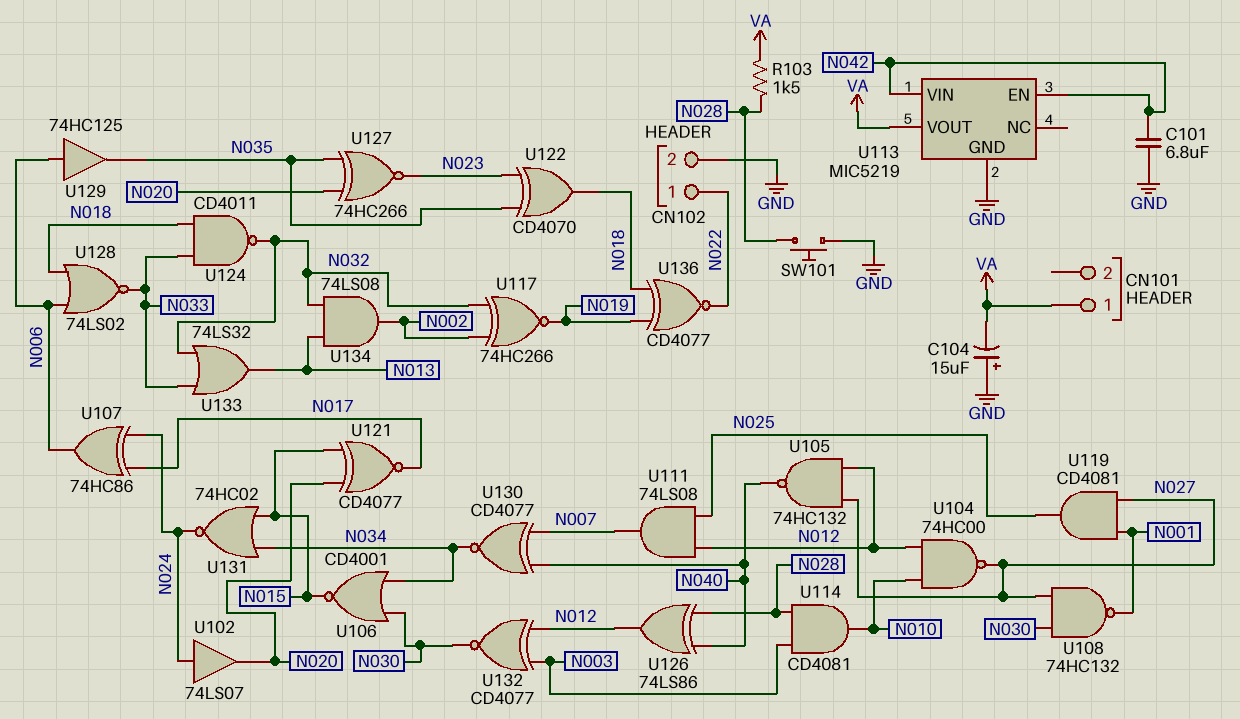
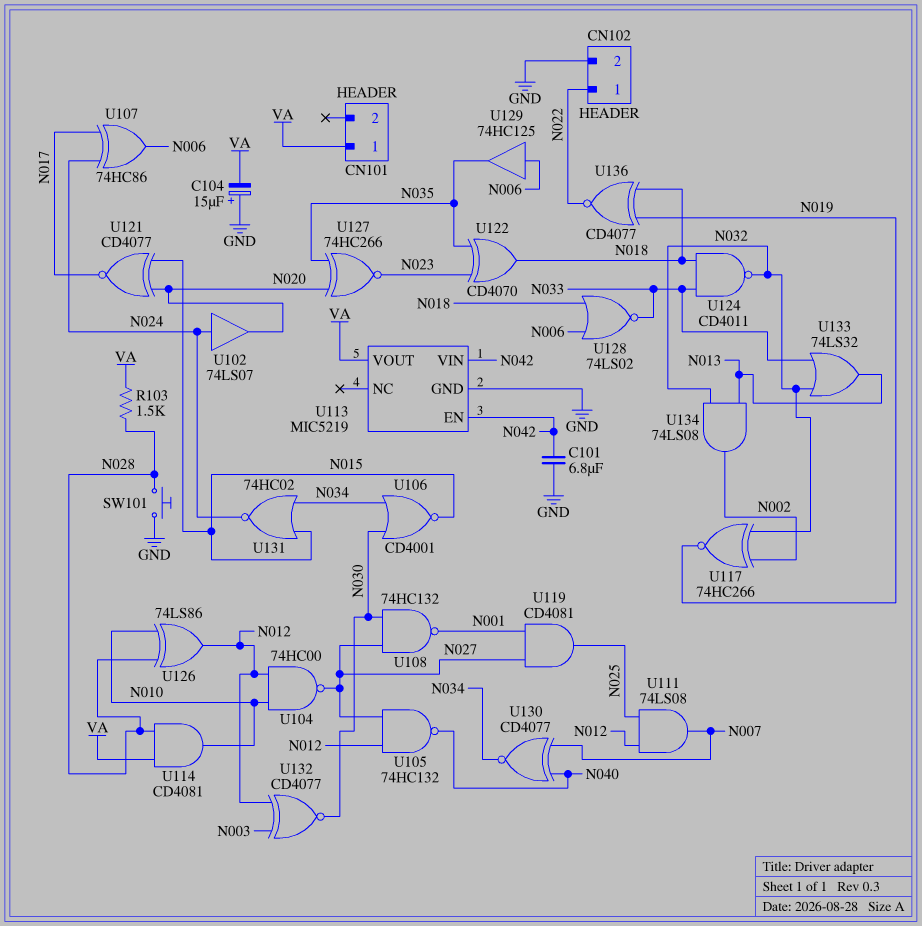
U114: AND CD4081 (in N003, in N028, out N010) -> AND CD4081 (in N028, in VA, out N010)
U126: XOR 74LS86 (in N028, in N040, out N012) -> XOR 74LS86 (in N010, in N028, out N012)

